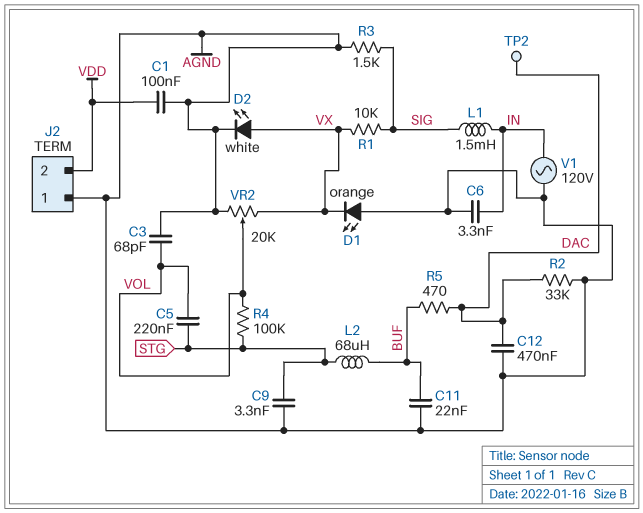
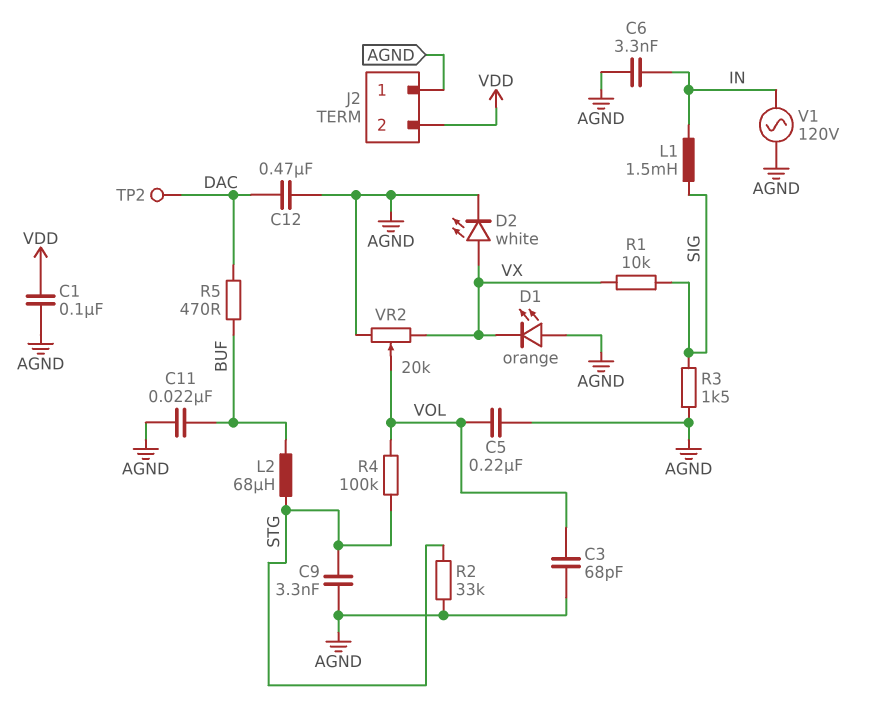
C5: 220nF (STG, VOL) -> 220nF (AGND, VOL)
R2: 33k (AGND, DAC) -> 33k (AGND, STG)

